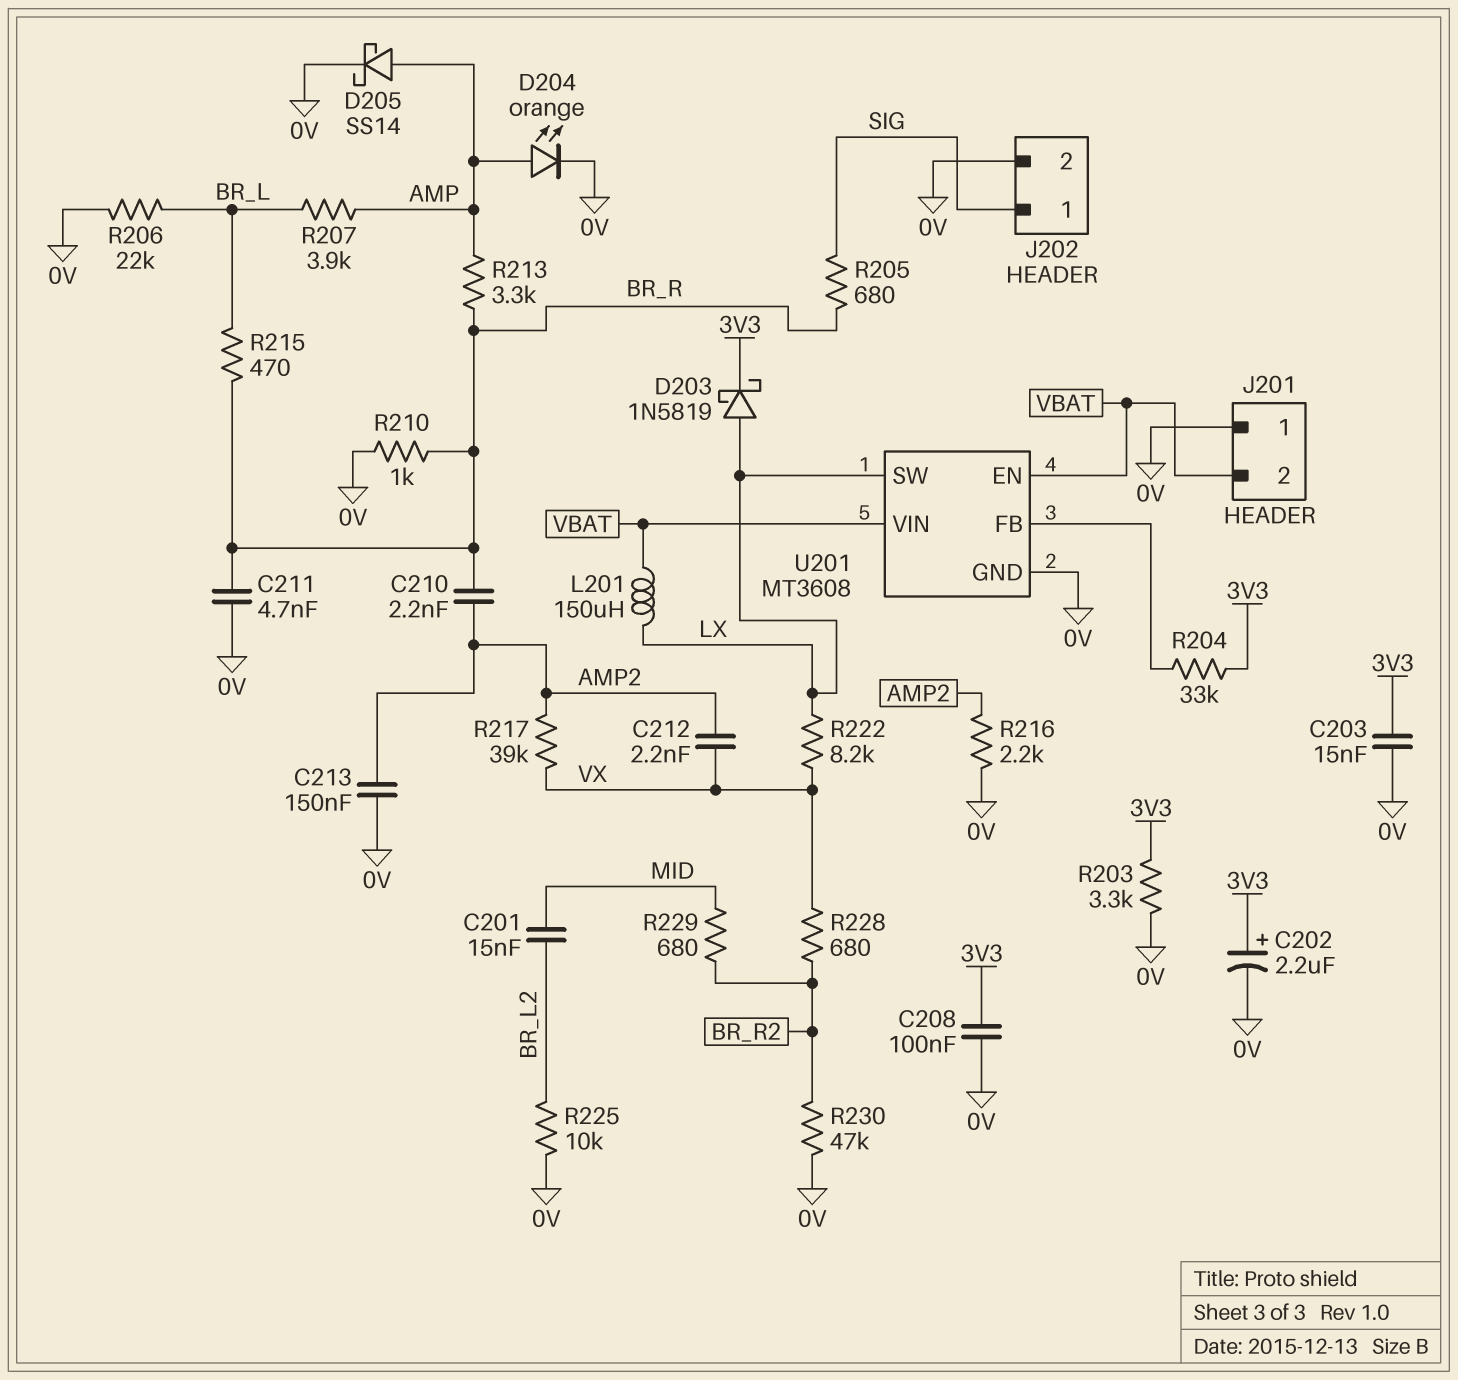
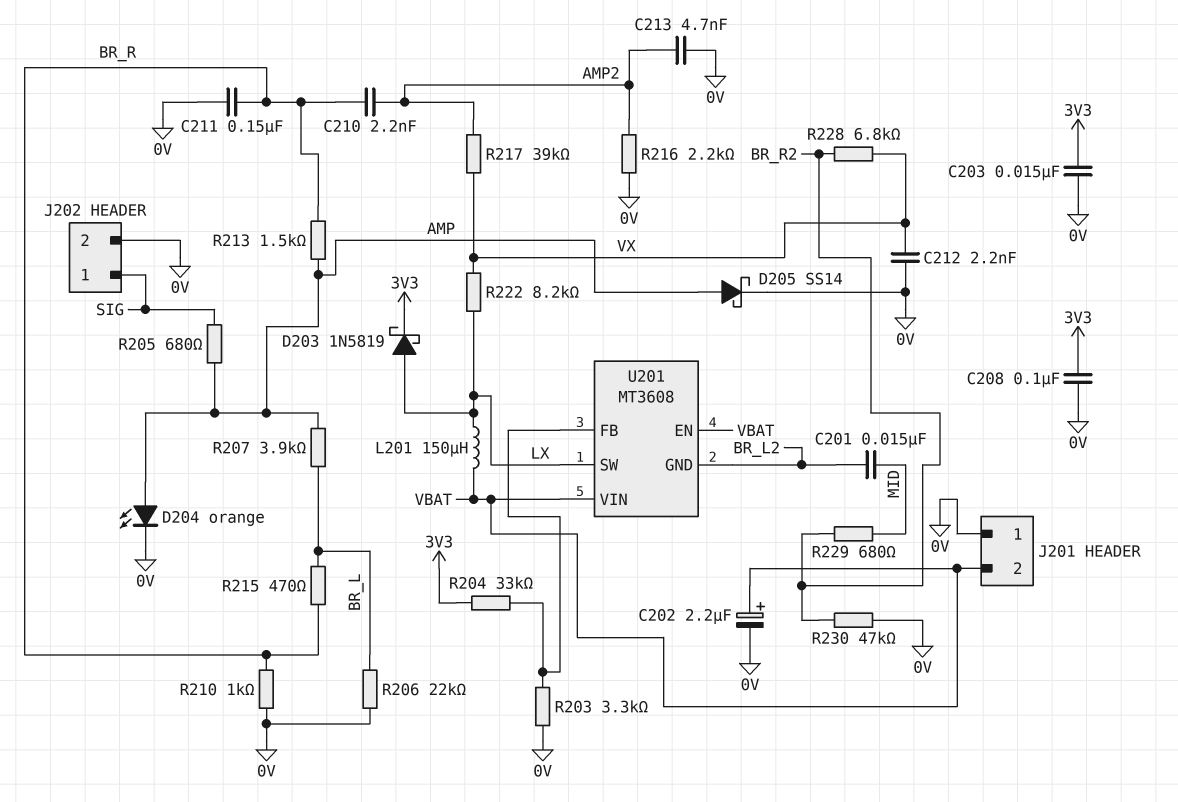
C202: 2.2uF (plus 3V3, minus 0V) -> 2.2uF (plus VBAT, minus 0V)
C211: 4.7nF (0V, BR_R) -> 150nF (0V, BR_R)
C212: 2.2nF (AMP2, VX) -> 2.2nF (0V, VX)
C213: 150nF (0V, AMP2) -> 4.7nF (0V, AMP2)
R203: 3.3k (0V, 3V3) -> 3.3k (0V, U201/FB)
R205: 680 (BR_R, SIG) -> 680 (AMP, SIG)
R213: 3.3k (AMP, BR_R) -> 1.5k (AMP, BR_R)
R225: 10k (0V, BR_L2) -> none
R228: 680 (BR_R2, VX) -> 6.8k (BR_R2, VX)
U201 pin GND: 0V -> BR_L2

